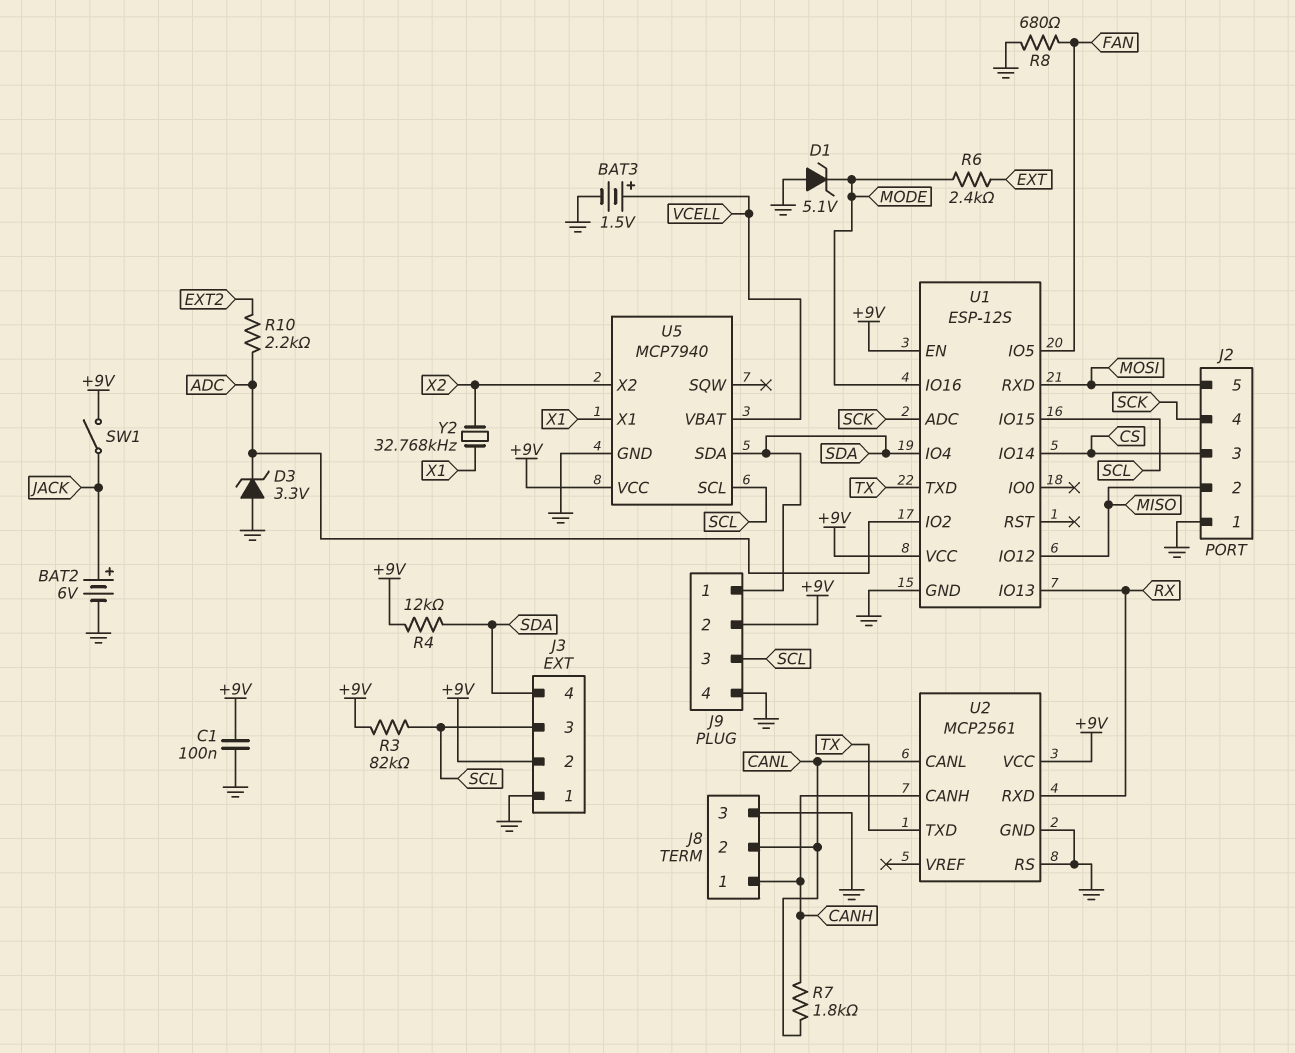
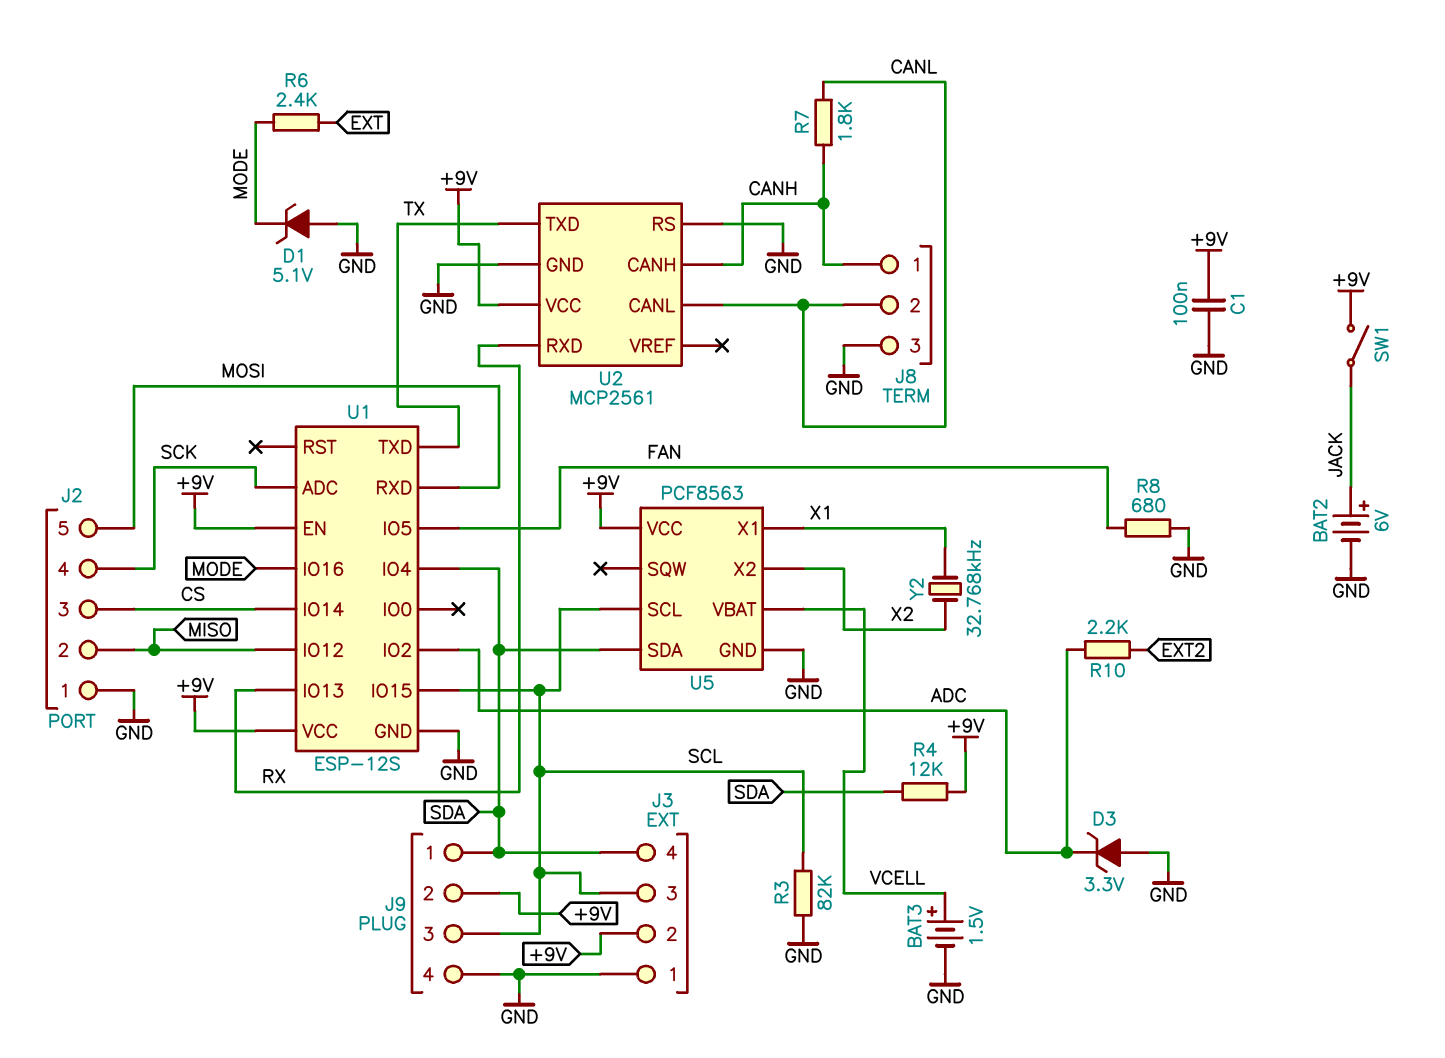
R3: 82k (+9V, SCL) -> 82k (GND, SCL)
U5: MCP7940 -> PCF8563

